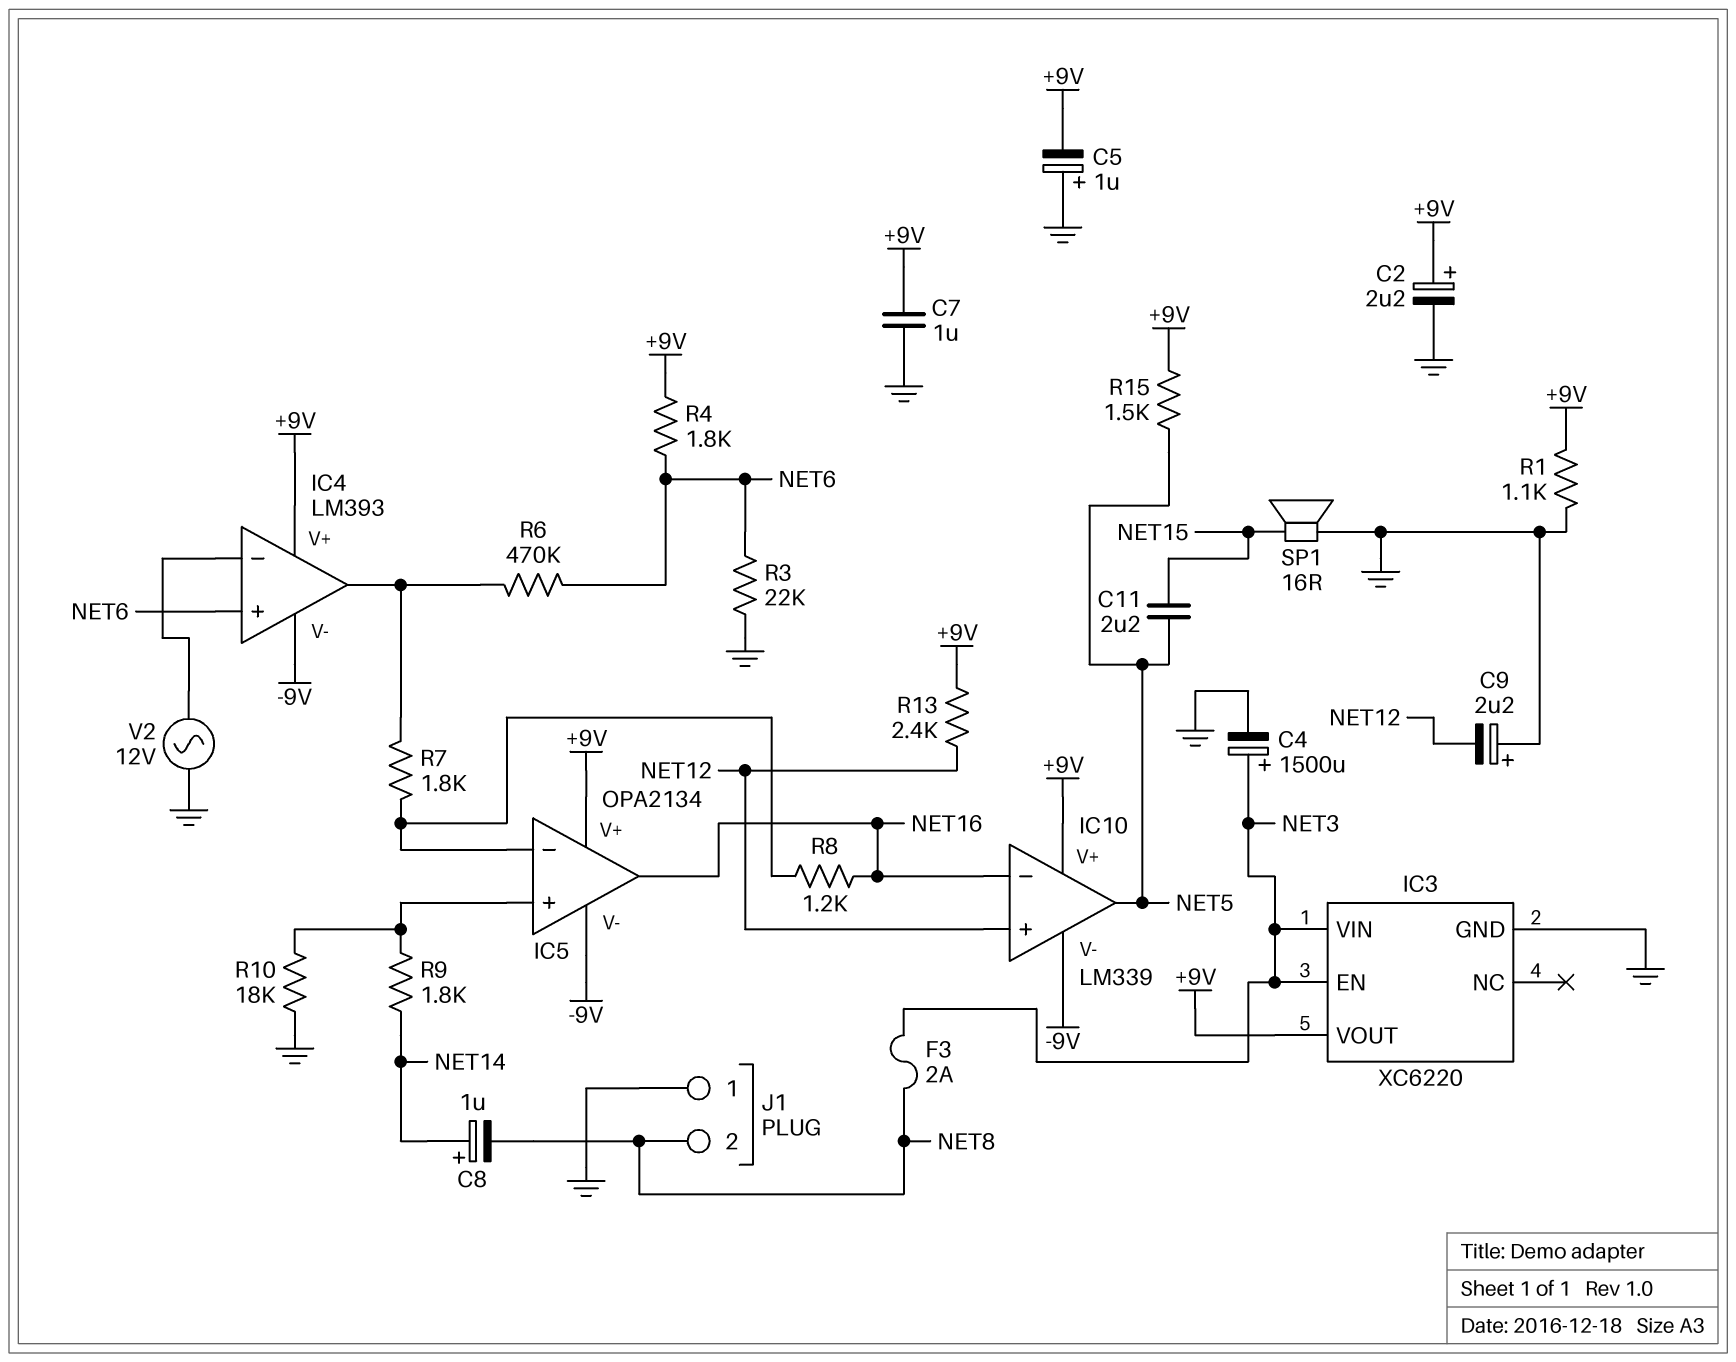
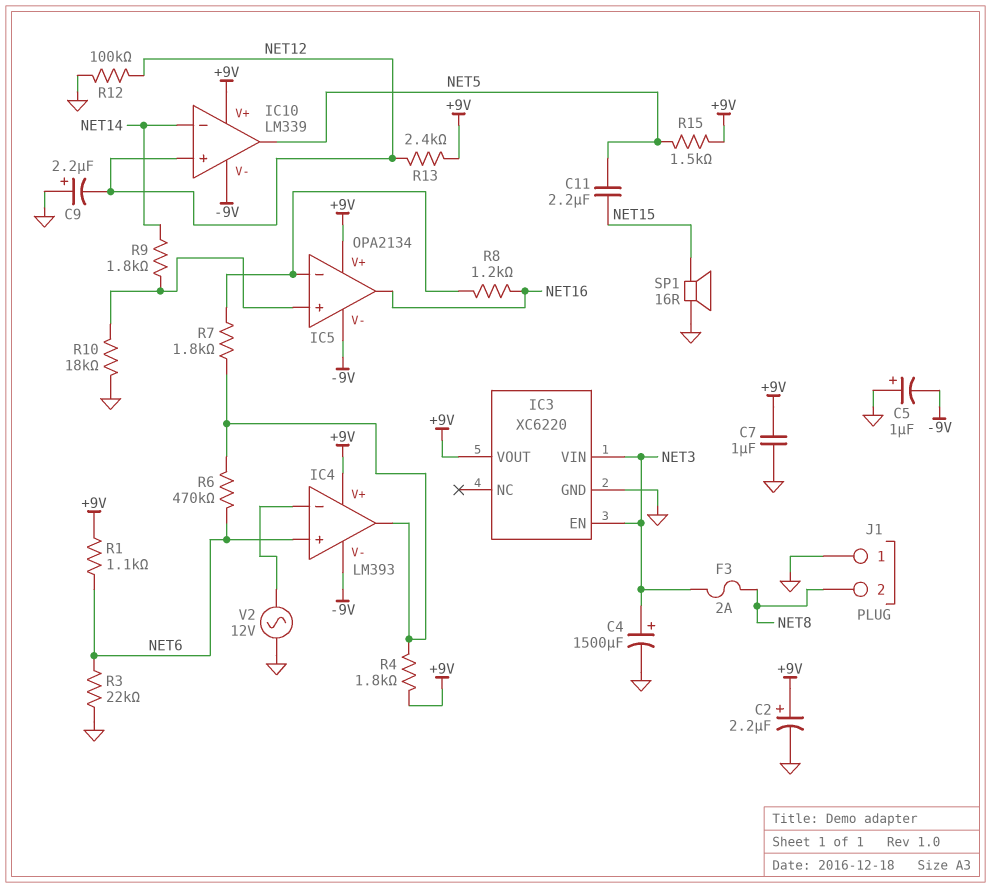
C5: 1uF (plus GND, minus +9V) -> 1uF (plus GND, minus -9V)
C8: 1uF (plus NET14, minus NET8) -> none
IC10 pin in-: NET16 -> NET14
R1: 1.1k (+9V, GND) -> 1.1k (+9V, NET6)
R4: 1.8k (+9V, NET6) -> 1.8k (+9V, IC4/out)
R12: none -> 100k (GND, NET12)

